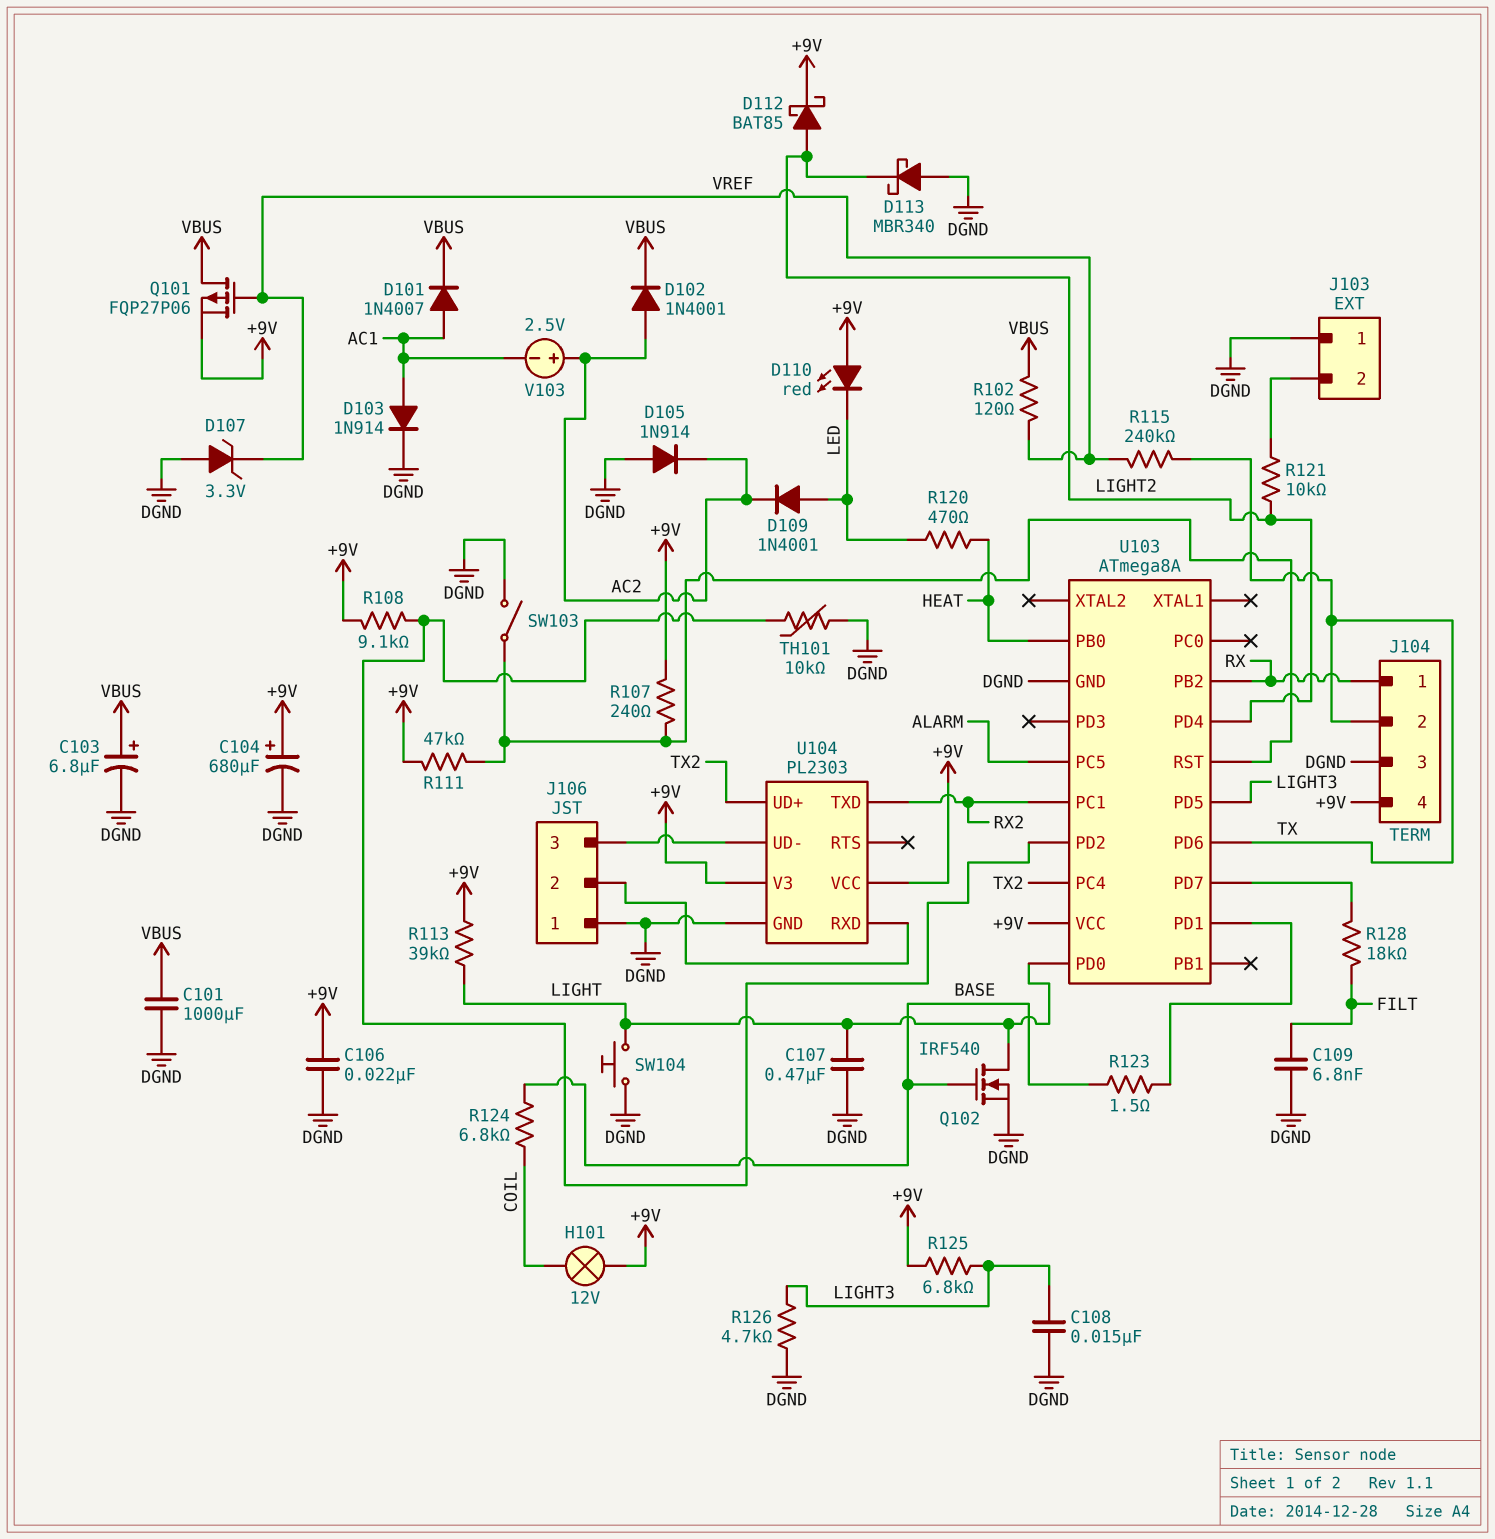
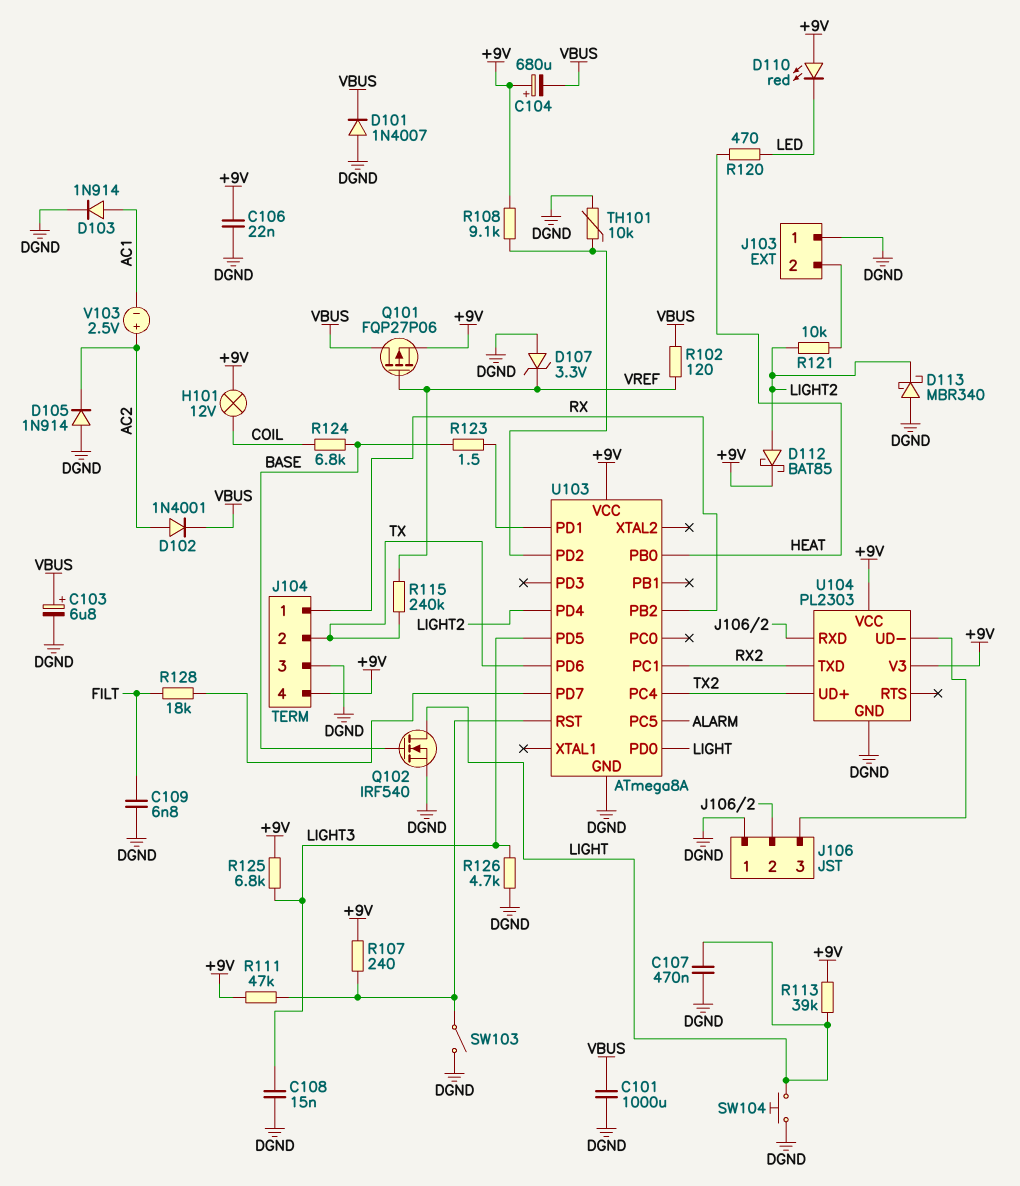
C104: 680uF (plus +9V, minus DGND) -> 680uF (plus +9V, minus VBUS)
D101: diode 1N4007 (A AC1, K VBUS) -> diode 1N4007 (A DGND, K VBUS)
D109: diode 1N4001 (A LED, K AC2) -> none

